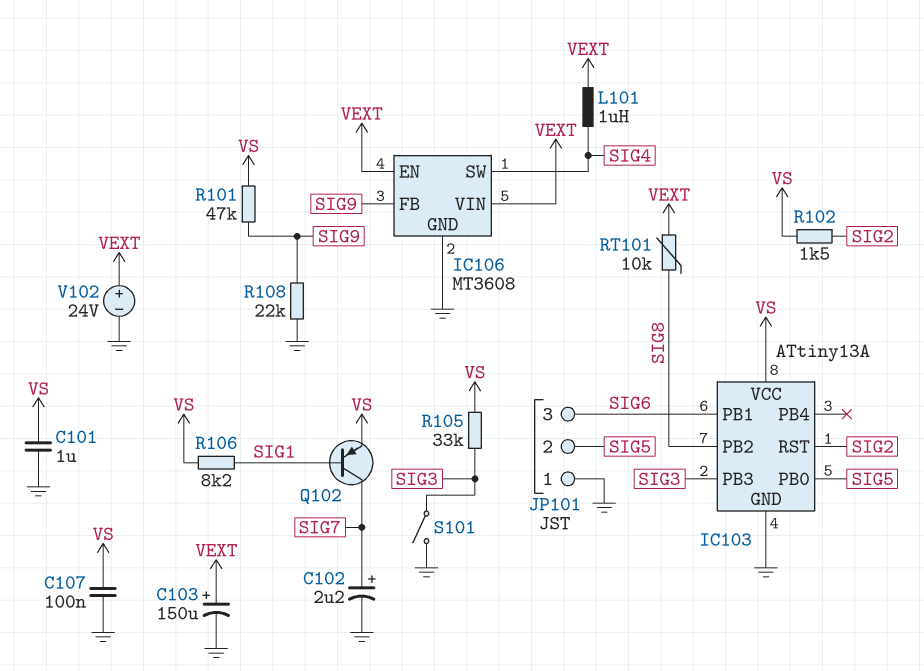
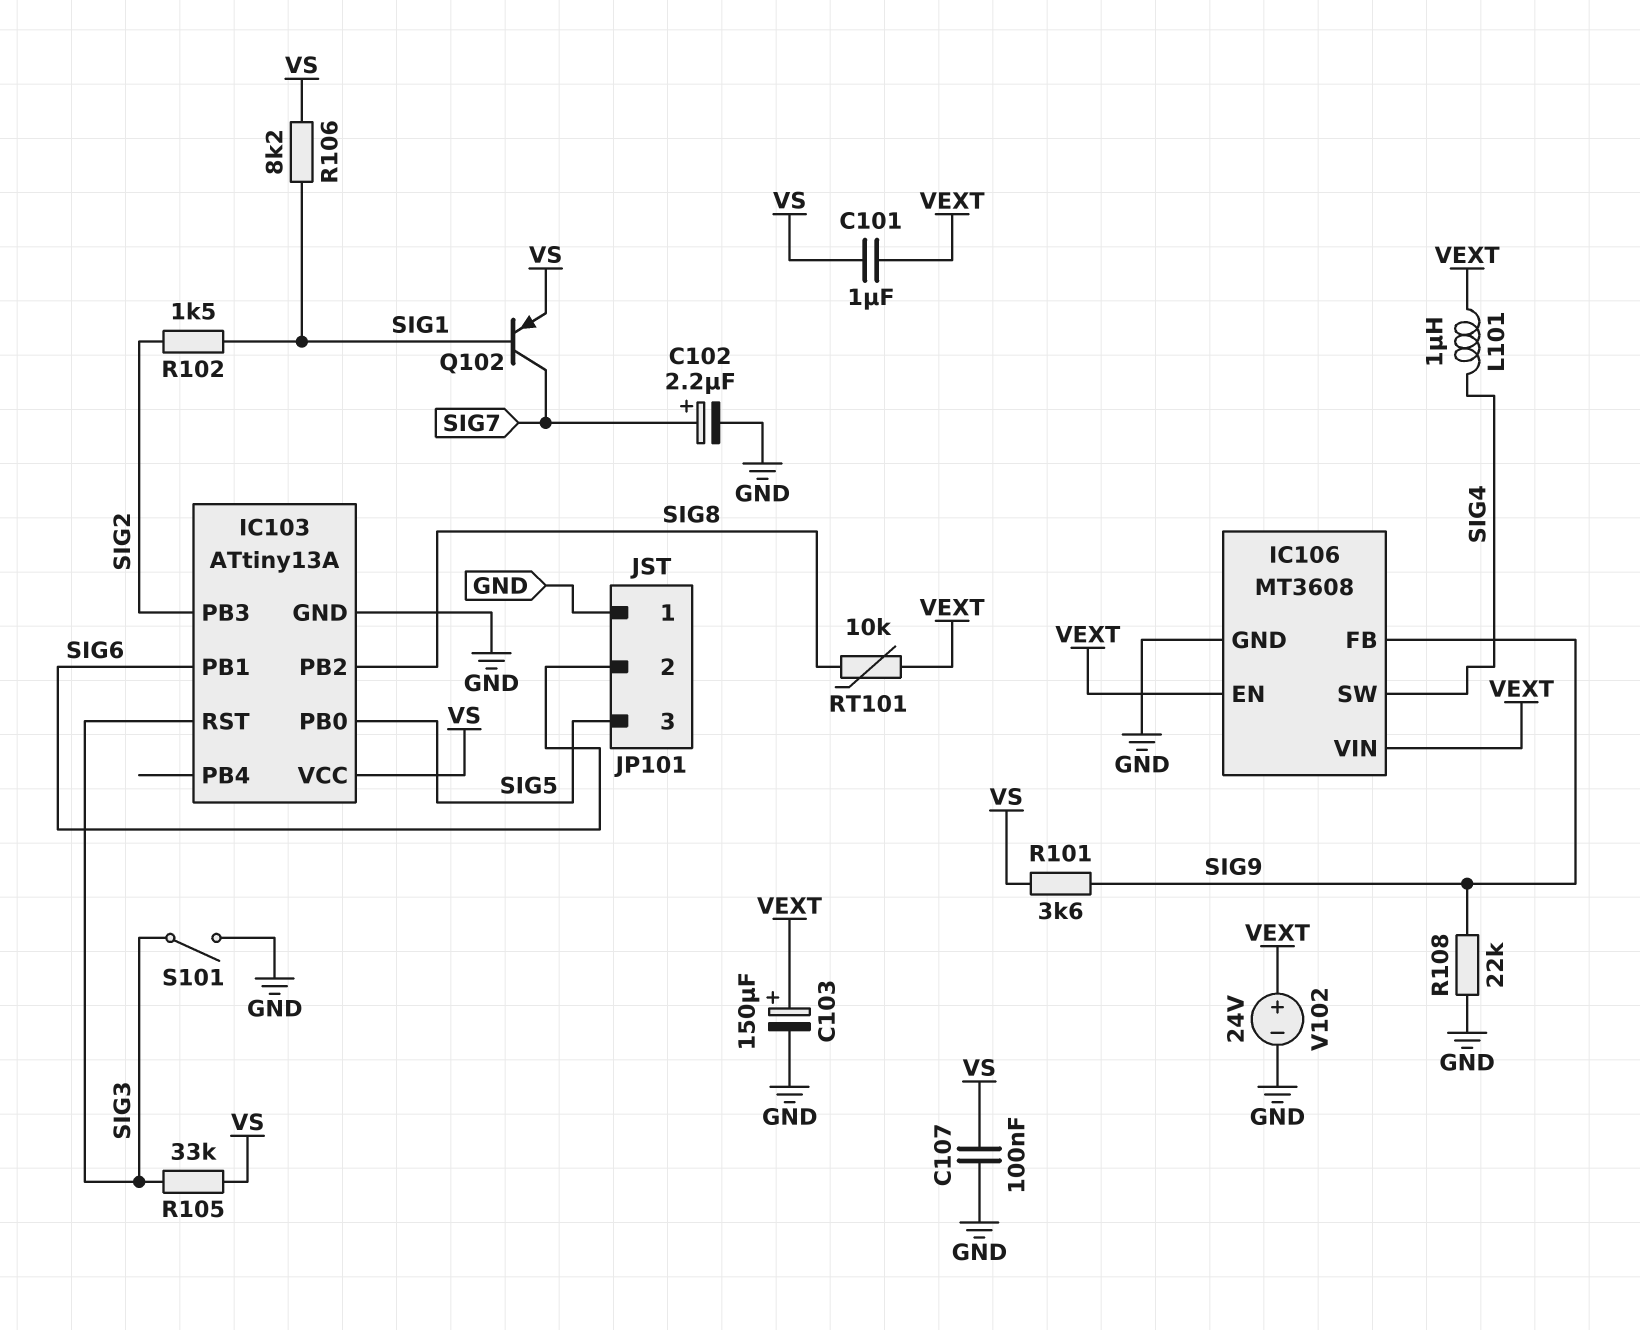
C101: 1uF (GND, VS) -> 1uF (VEXT, VS)
IC103 pin PB3: SIG3 -> SIG2
IC103 pin RST: SIG2 -> SIG3
JP101 pin 2: SIG5 -> SIG6
JP101 pin 3: SIG6 -> SIG5
R101: 47k (SIG9, VS) -> 3.6k (SIG9, VS)
R102: 1.5k (SIG2, VS) -> 1.5k (SIG1, SIG2)

